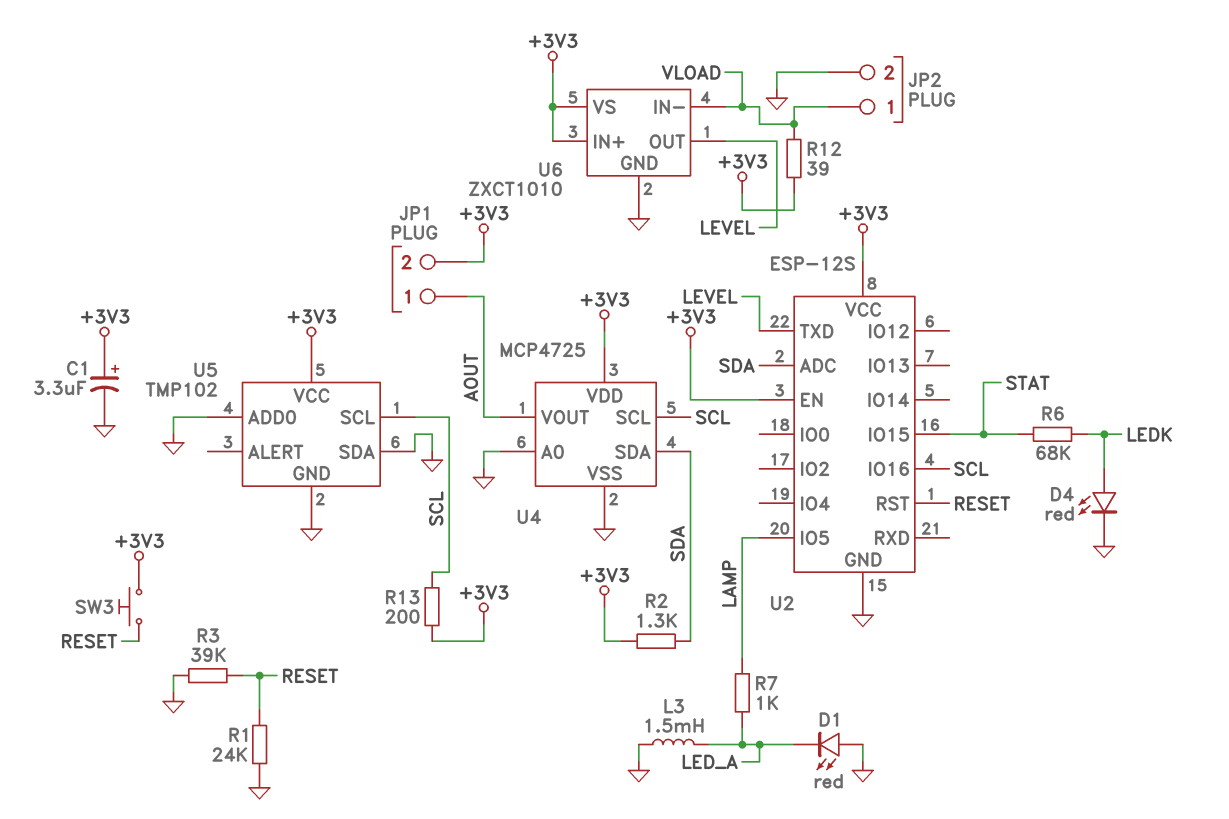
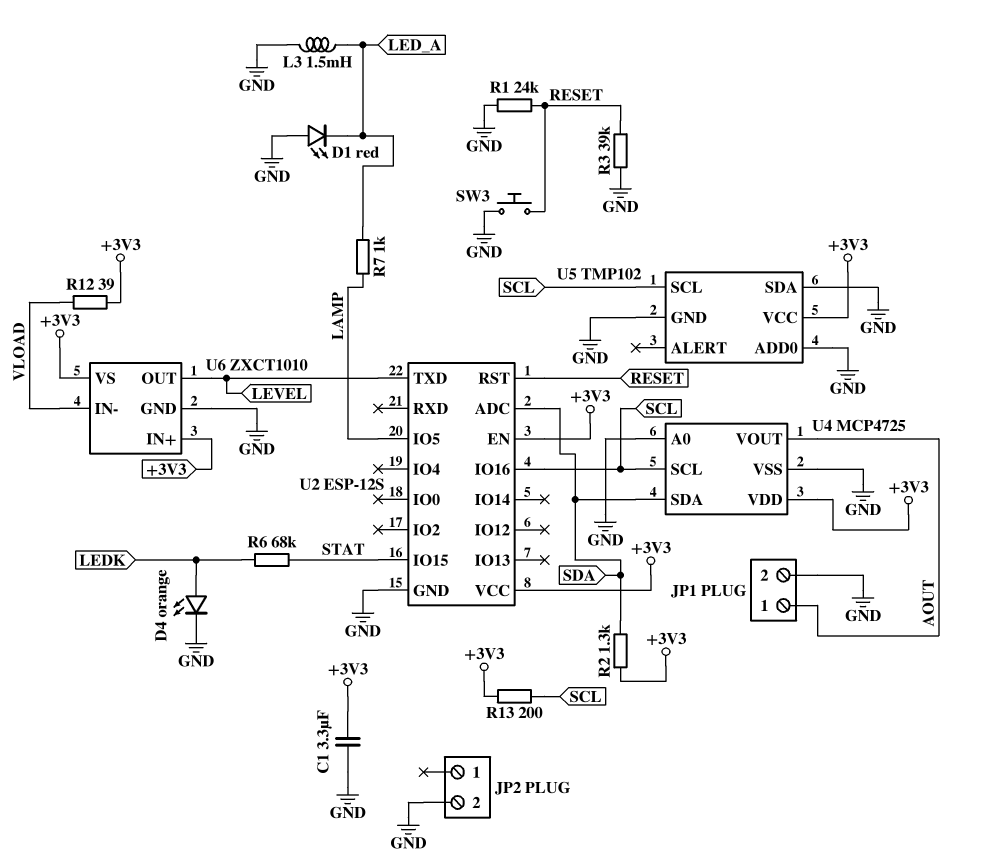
C1: 3.3uF (plus +3V3, minus GND) -> 3.3uF (+3V3, GND)
D4: LED red (A LEDK, K GND) -> LED orange (A LEDK, K GND)
JP1 pin 2: +3V3 -> GND
JP2 pin 1: VLOAD -> none
SW3: button (+3V3, RESET) -> button (GND, RESET)

